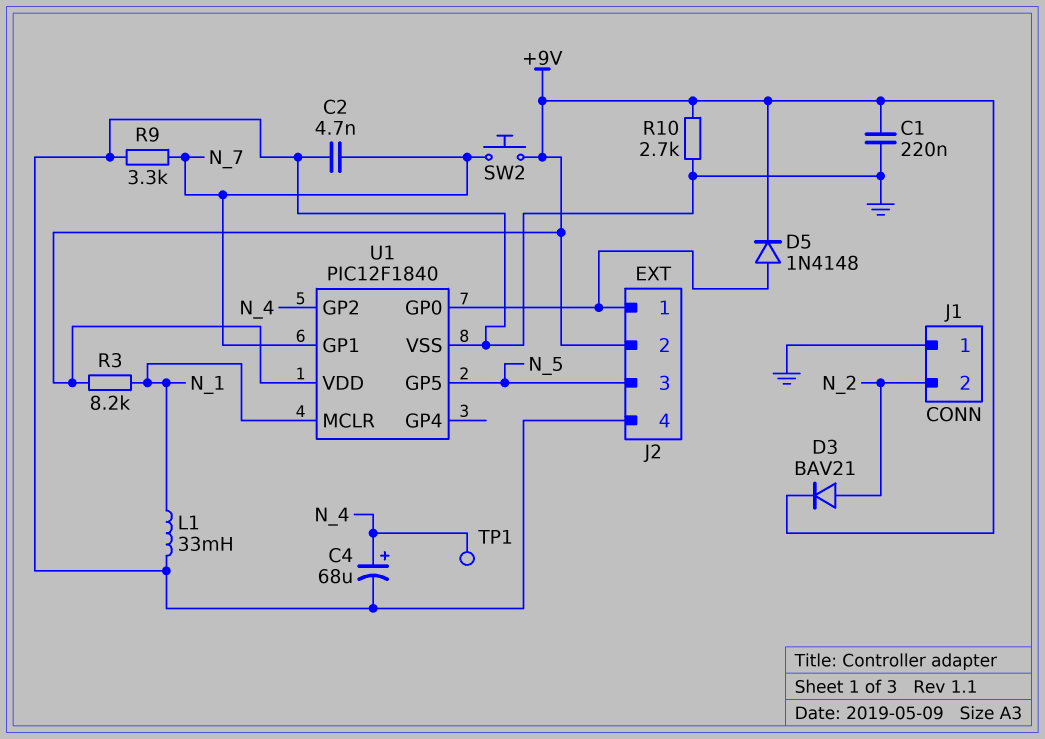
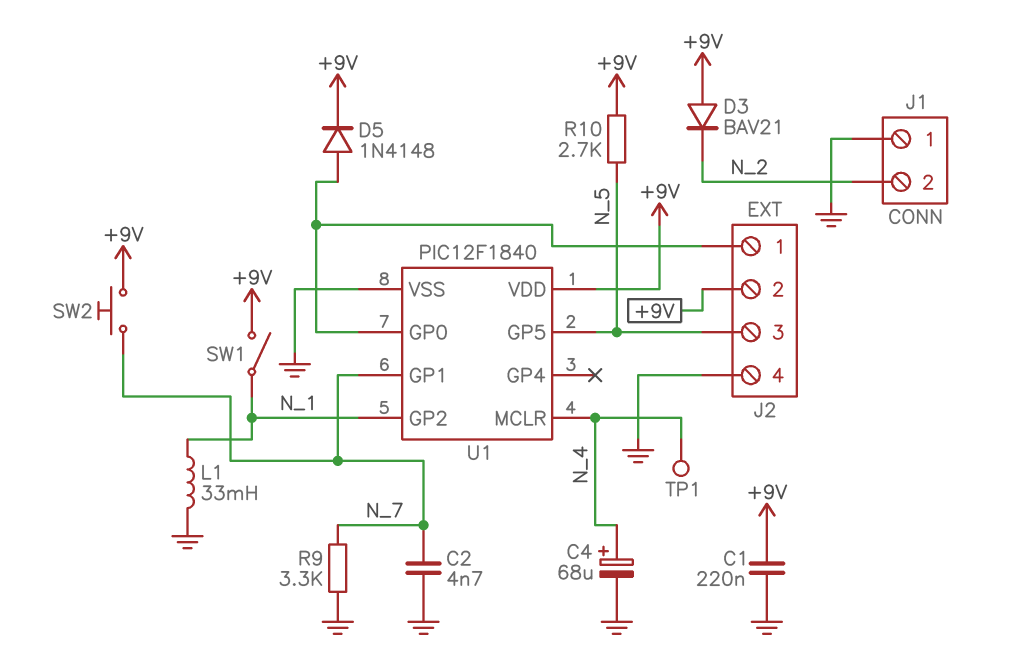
D3: diode BAV21 (A N_2, K +9V) -> diode BAV21 (A +9V, K N_2)
R3: 8.2k (+9V, N_1) -> none
R10: 2.7k (+9V, GND) -> 2.7k (+9V, N_5)
SW1: none -> switch (+9V, N_1)
U1 pin GP2: N_4 -> N_1
U1 pin MCLR: N_1 -> N_4

